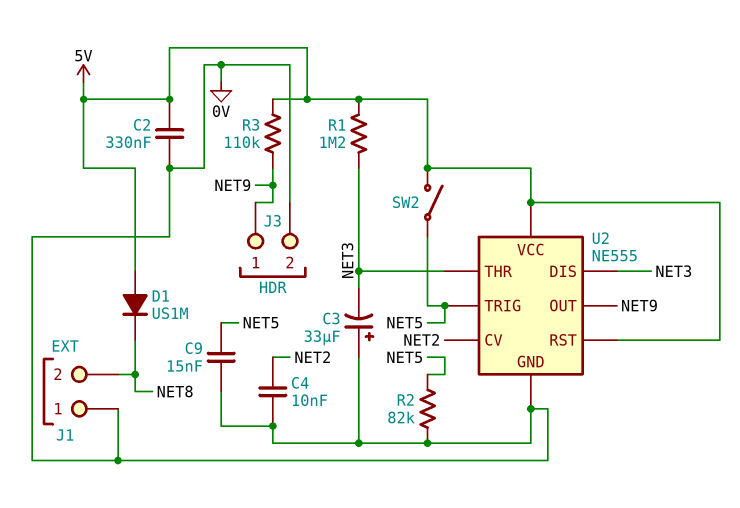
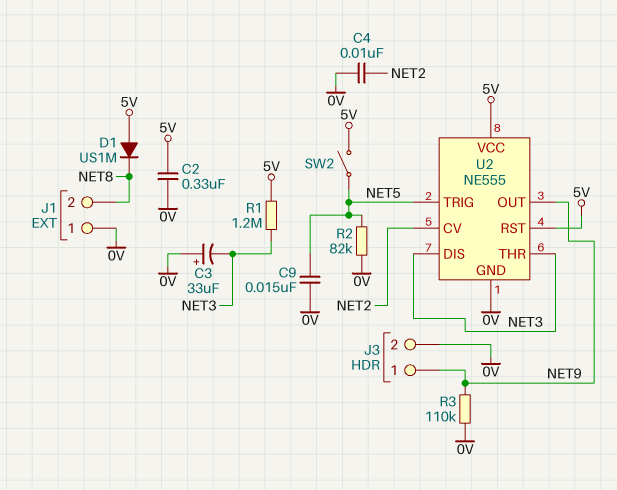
R3: 110k (5V, NET9) -> 110k (0V, NET9)

